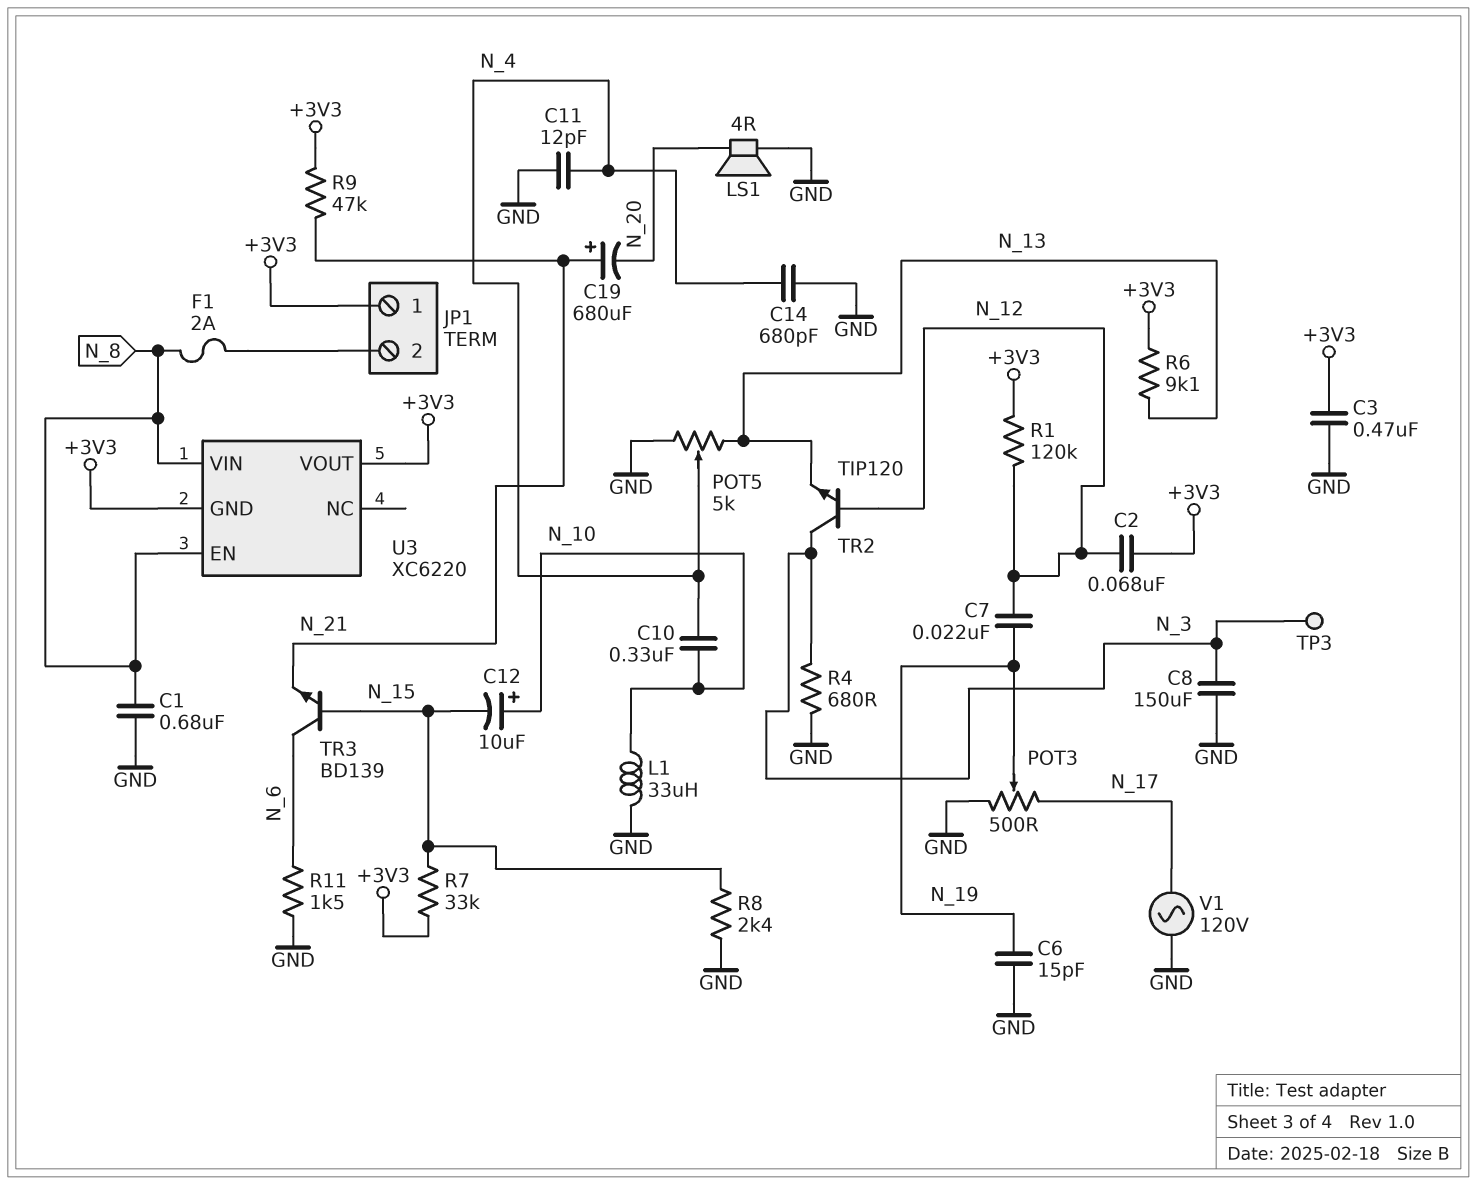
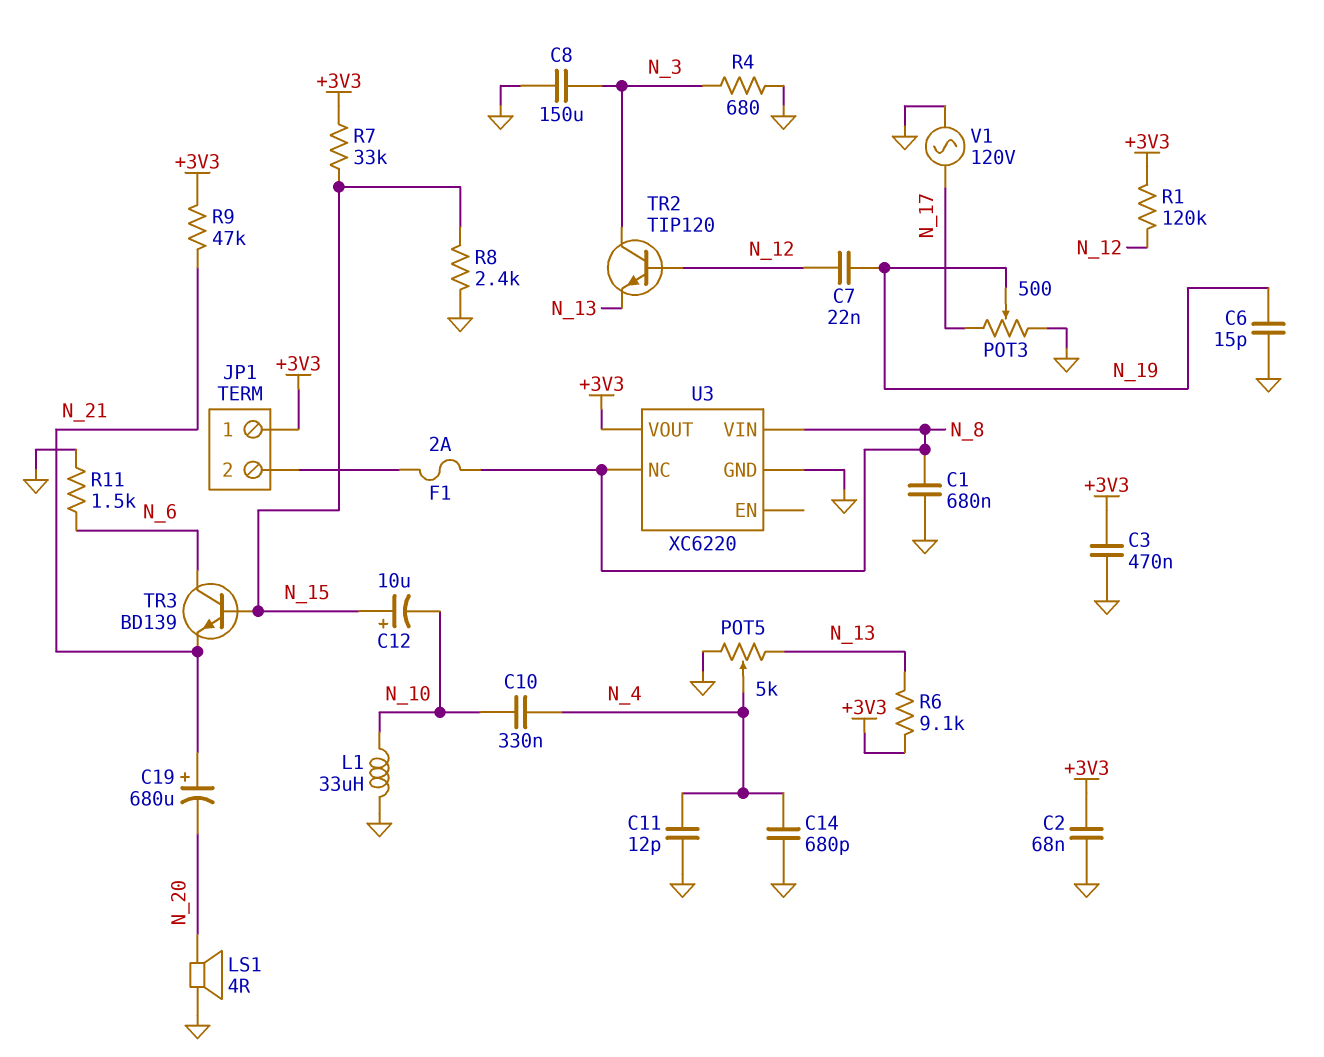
C2: 68nF (+3V3, N_12) -> 68nF (+3V3, GND)
C12: 10uF (plus N_10, minus N_15) -> 10uF (plus N_15, minus N_10)
TP3: test point (N_3) -> none
U3 pin EN: N_8 -> none
U3 pin GND: +3V3 -> GND
U3 pin NC: none -> N_8

